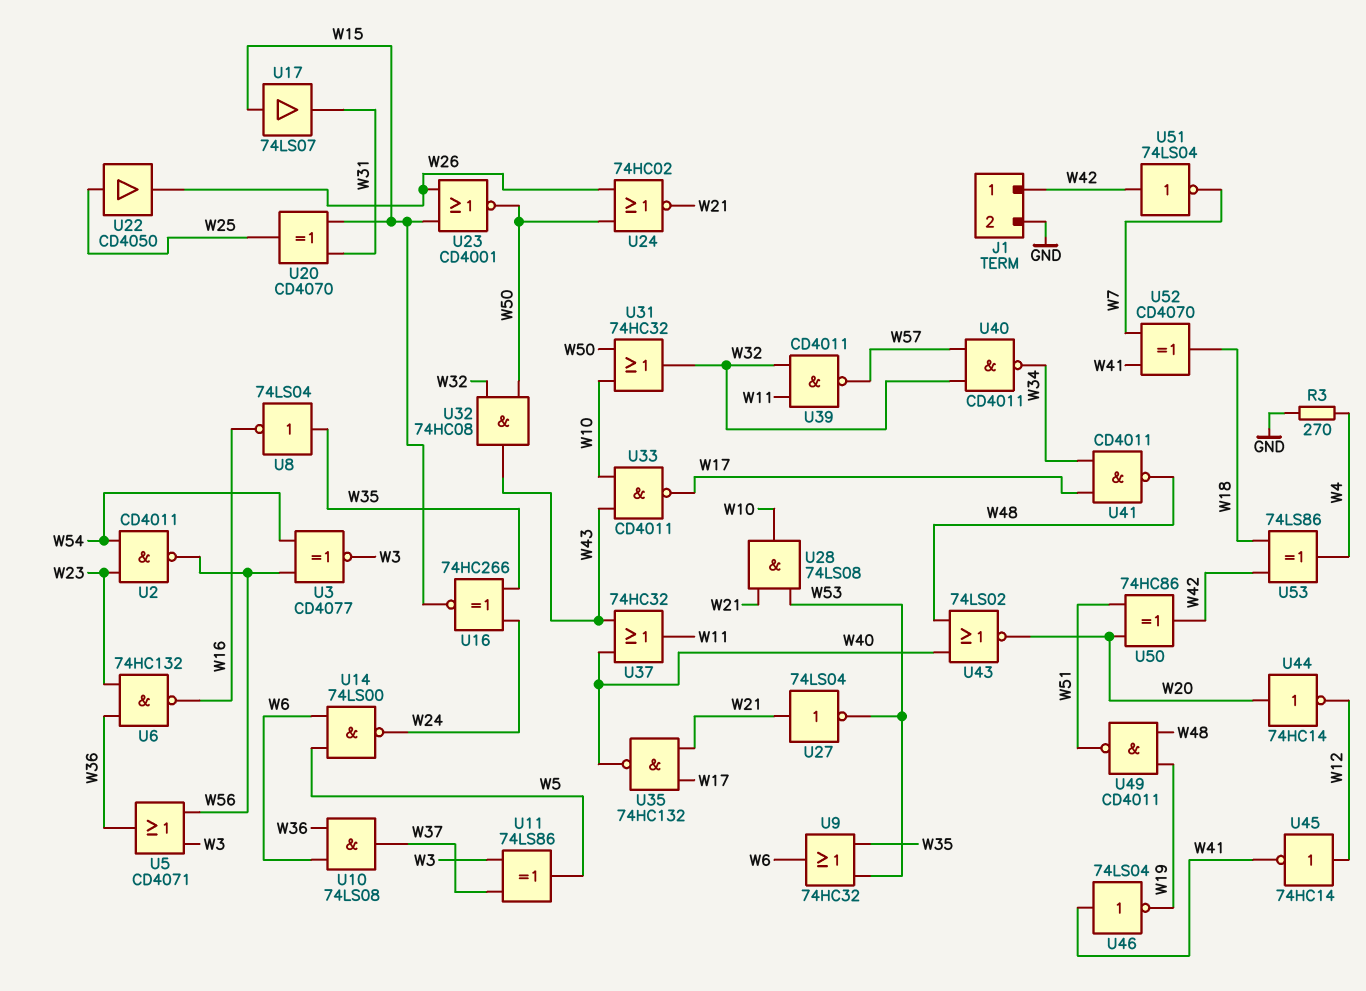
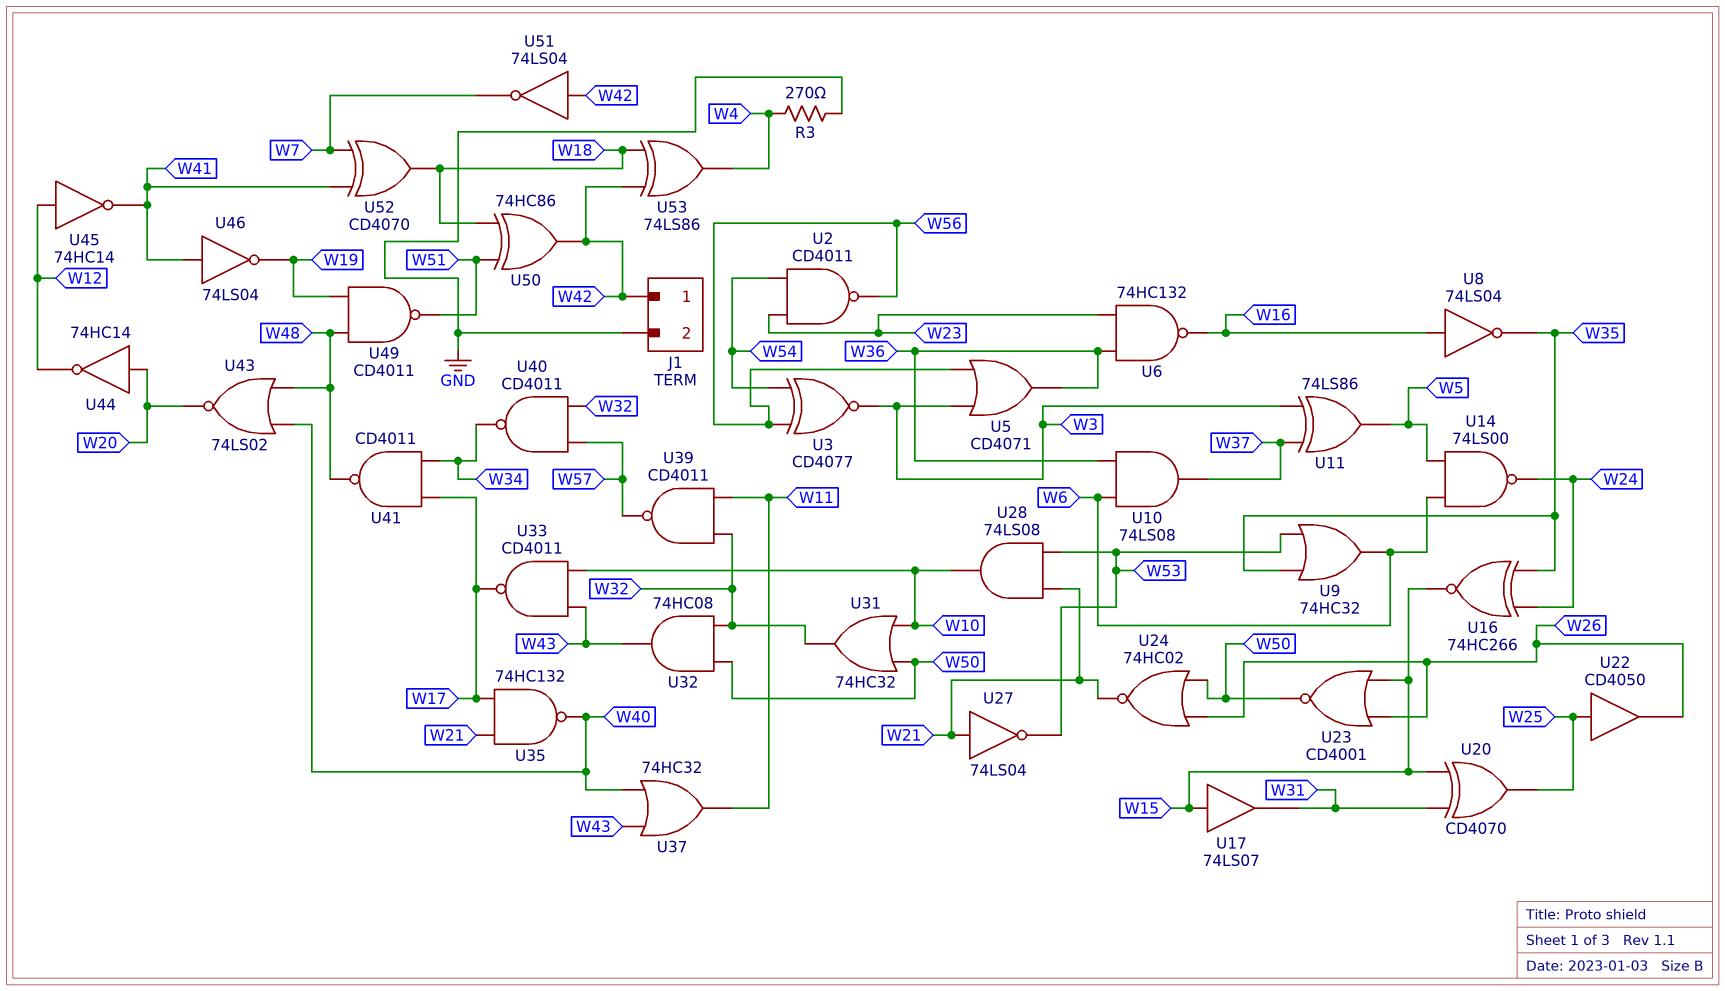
U8: NOT 74LS04 (in W35, out W16) -> NOT 74LS04 (in W16, out W35)
U50: XOR 74HC86 (in W20, in W51, out W42) -> XOR 74HC86 (in W18, in W51, out W42)

